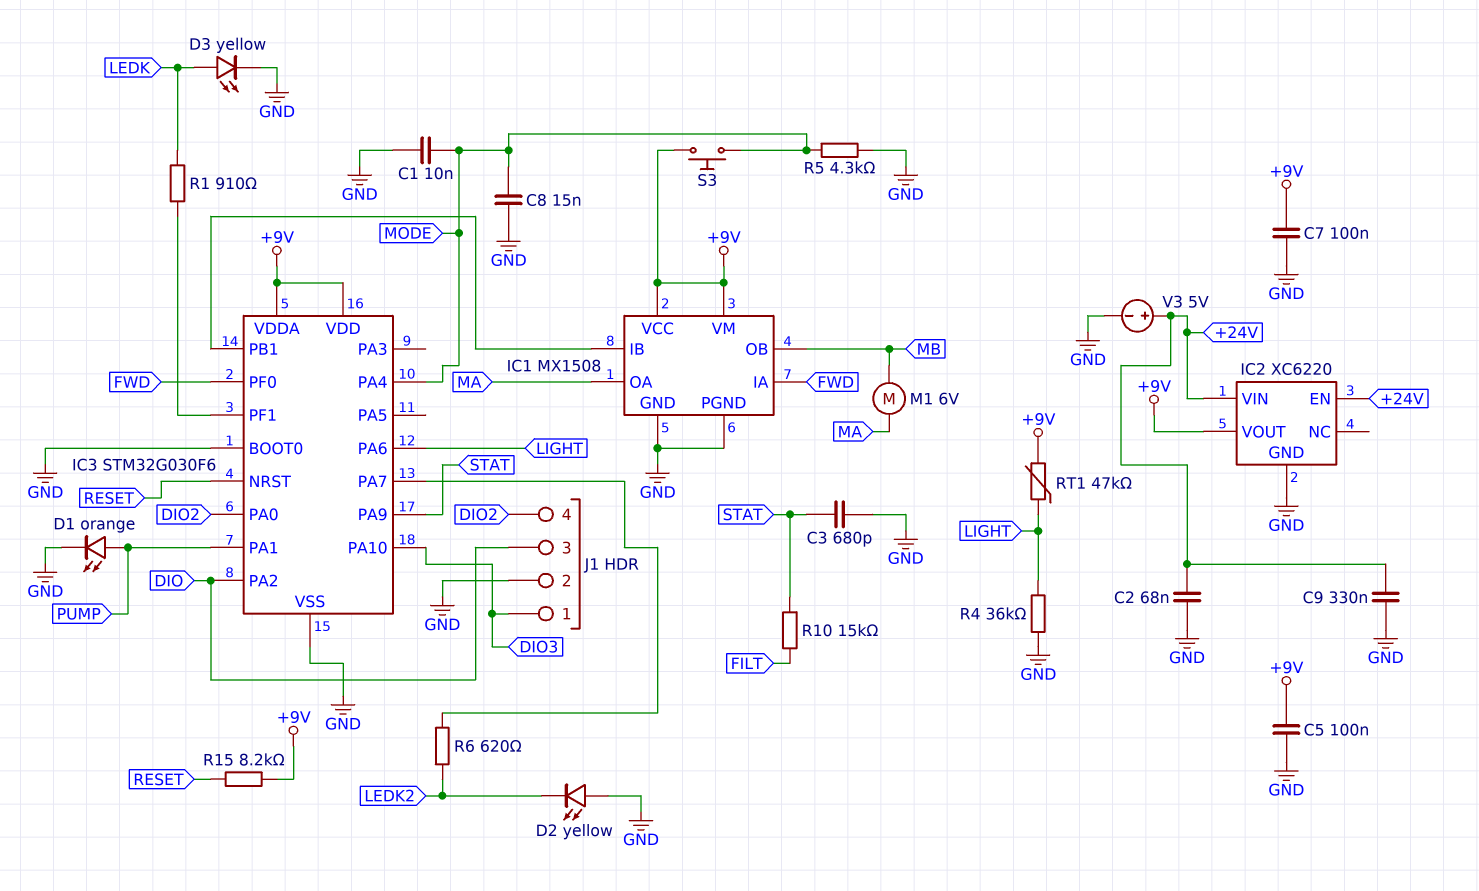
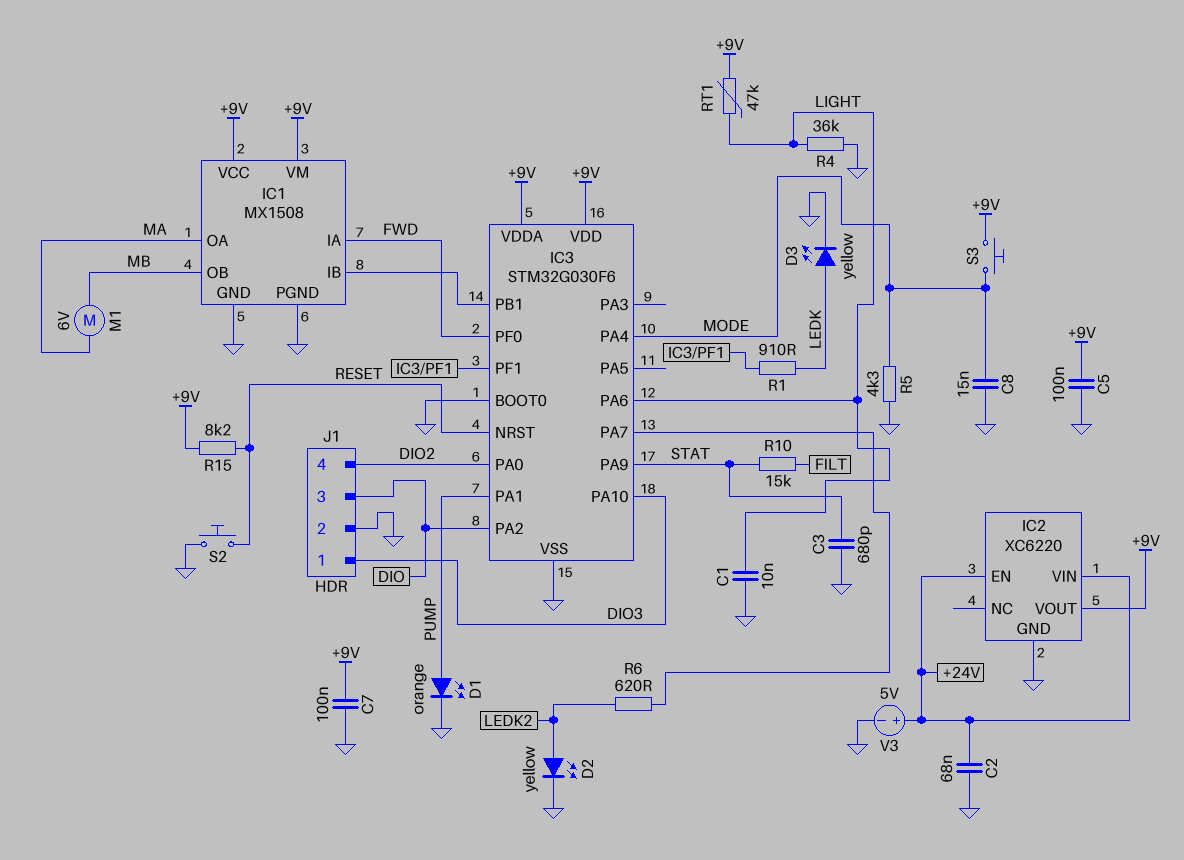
C1: 10nF (GND, MODE) -> 10nF (GND, LIGHT)
C9: 330nF (+24V, GND) -> none
D2: LED yellow (A GND, K LEDK2) -> LED yellow (A LEDK2, K GND)
S2: none -> button (GND, RESET)

